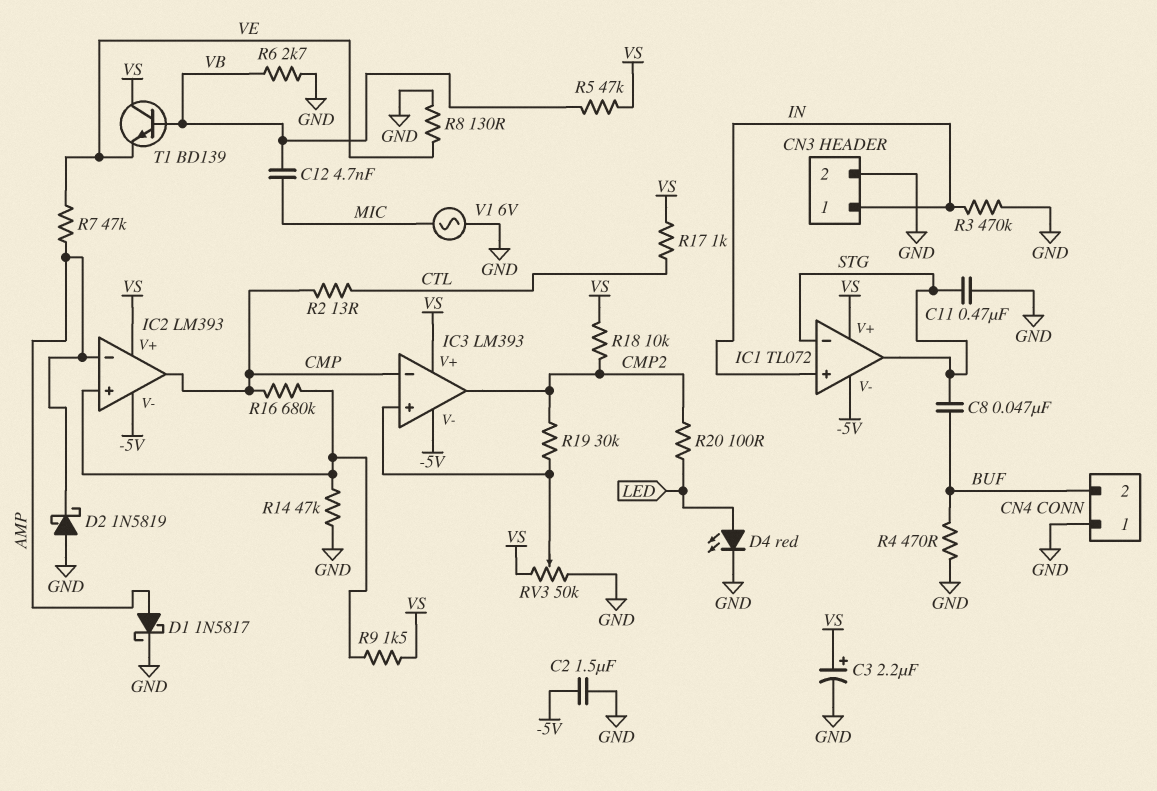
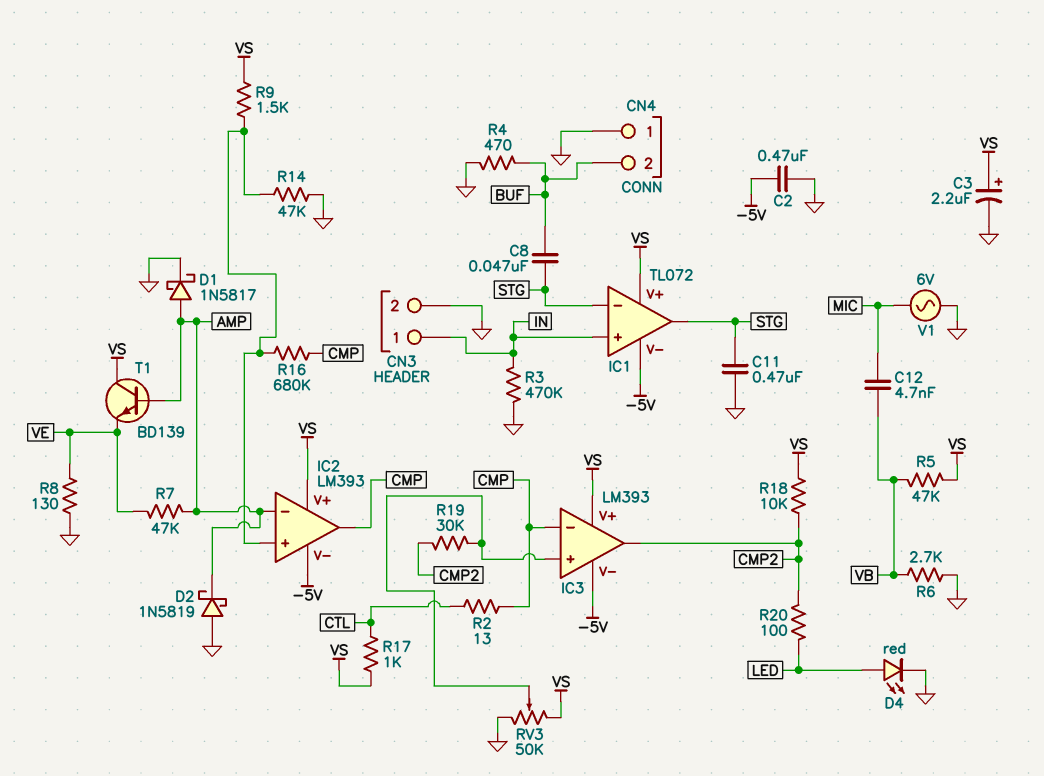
C2: 1.5uF (-5V, GND) -> 470nF (-5V, GND)
T1: NPN BD139 (B VB, C VS, E VE) -> NPN BD139 (B AMP, C VS, E VE)

